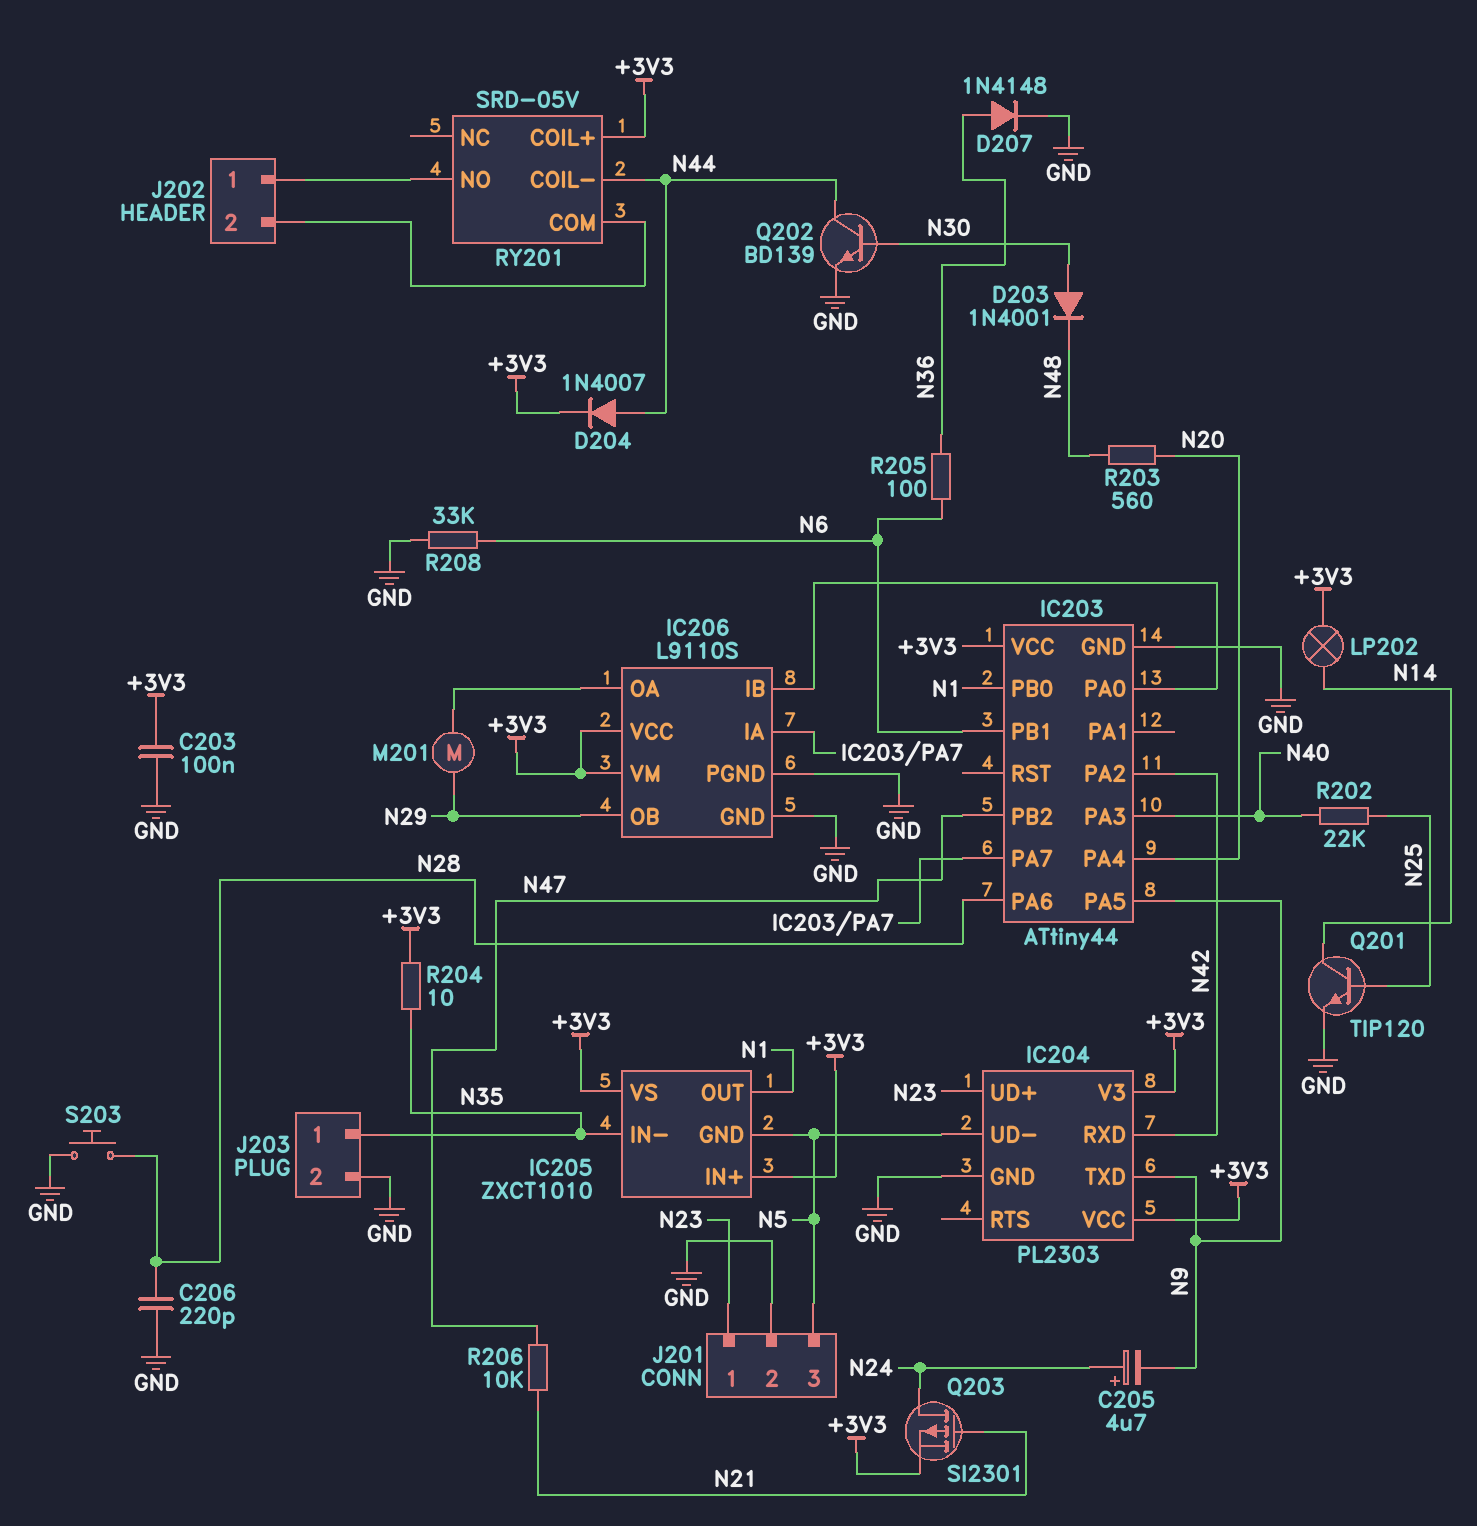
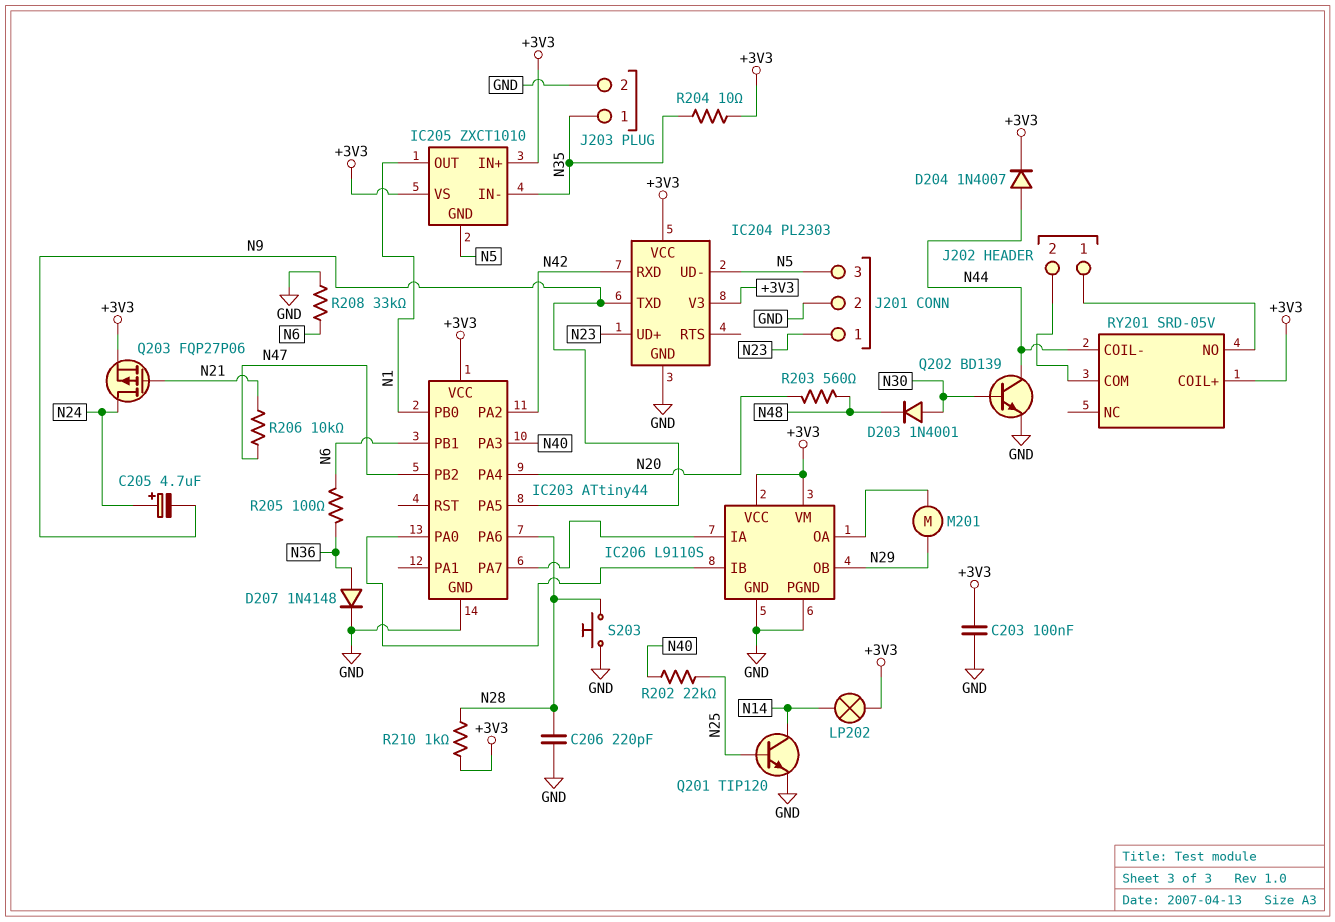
Q203: PMOS SI2301 (G N21, D N24, S +3V3) -> PMOS FQP27P06 (G N21, D N24, S +3V3)
R210: none -> 1k (+3V3, N28)

